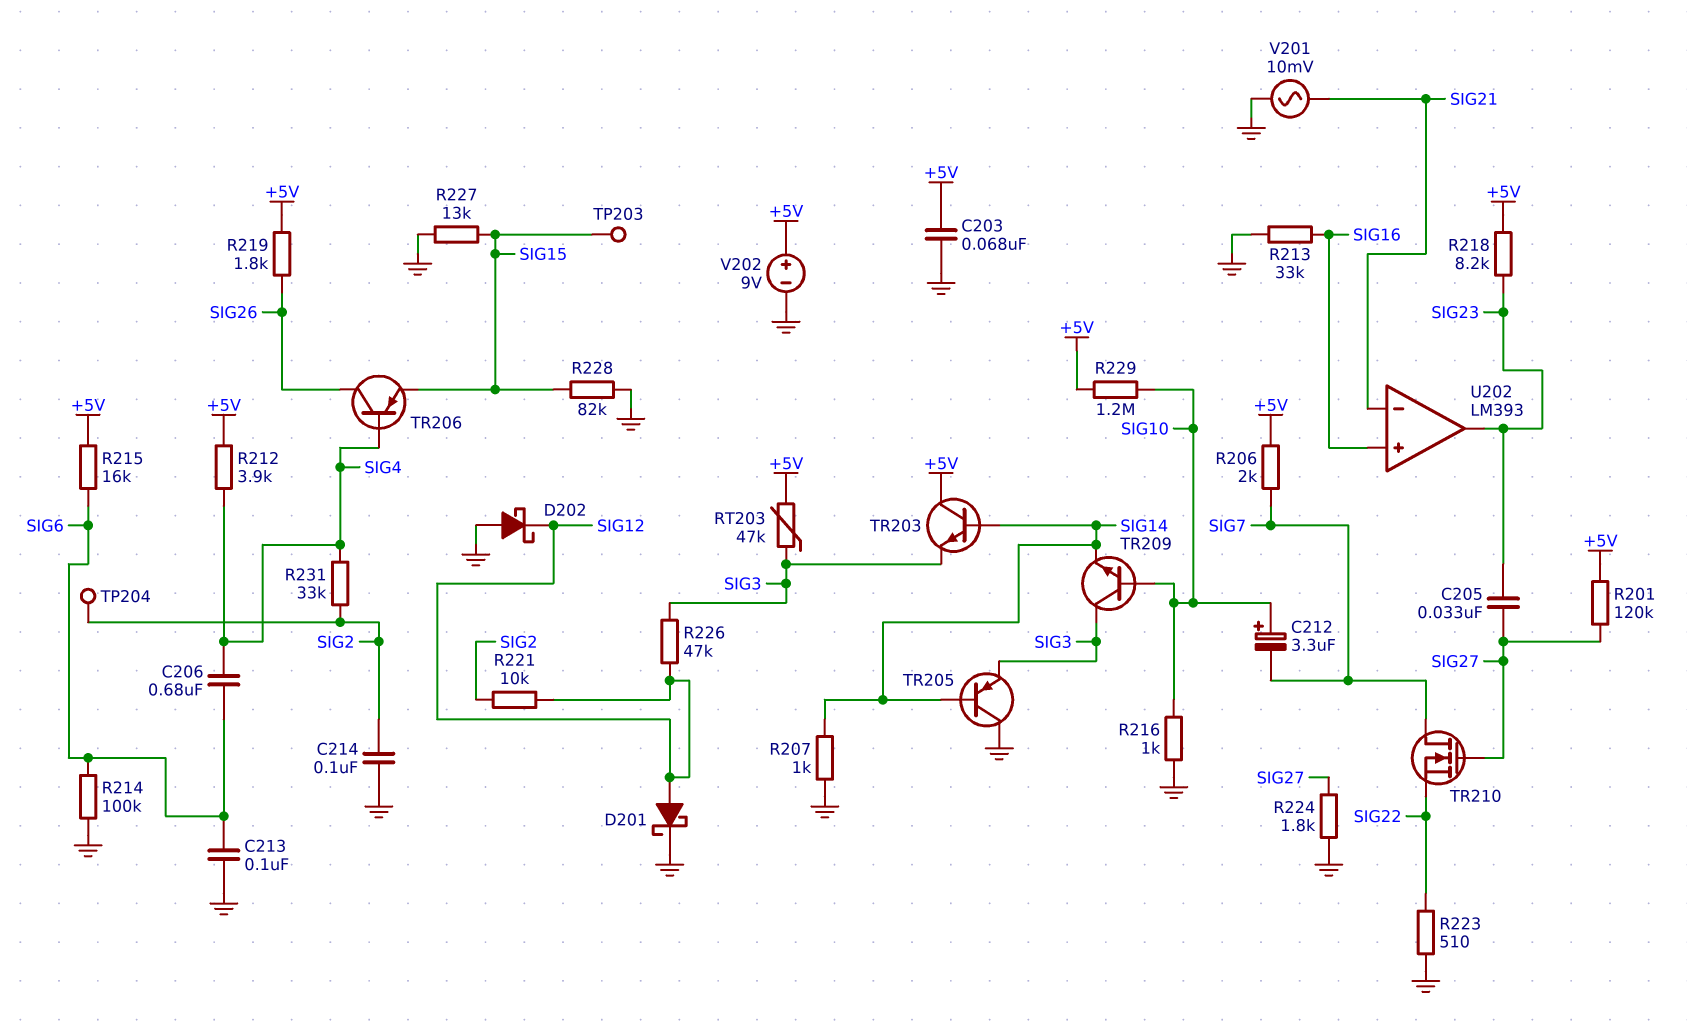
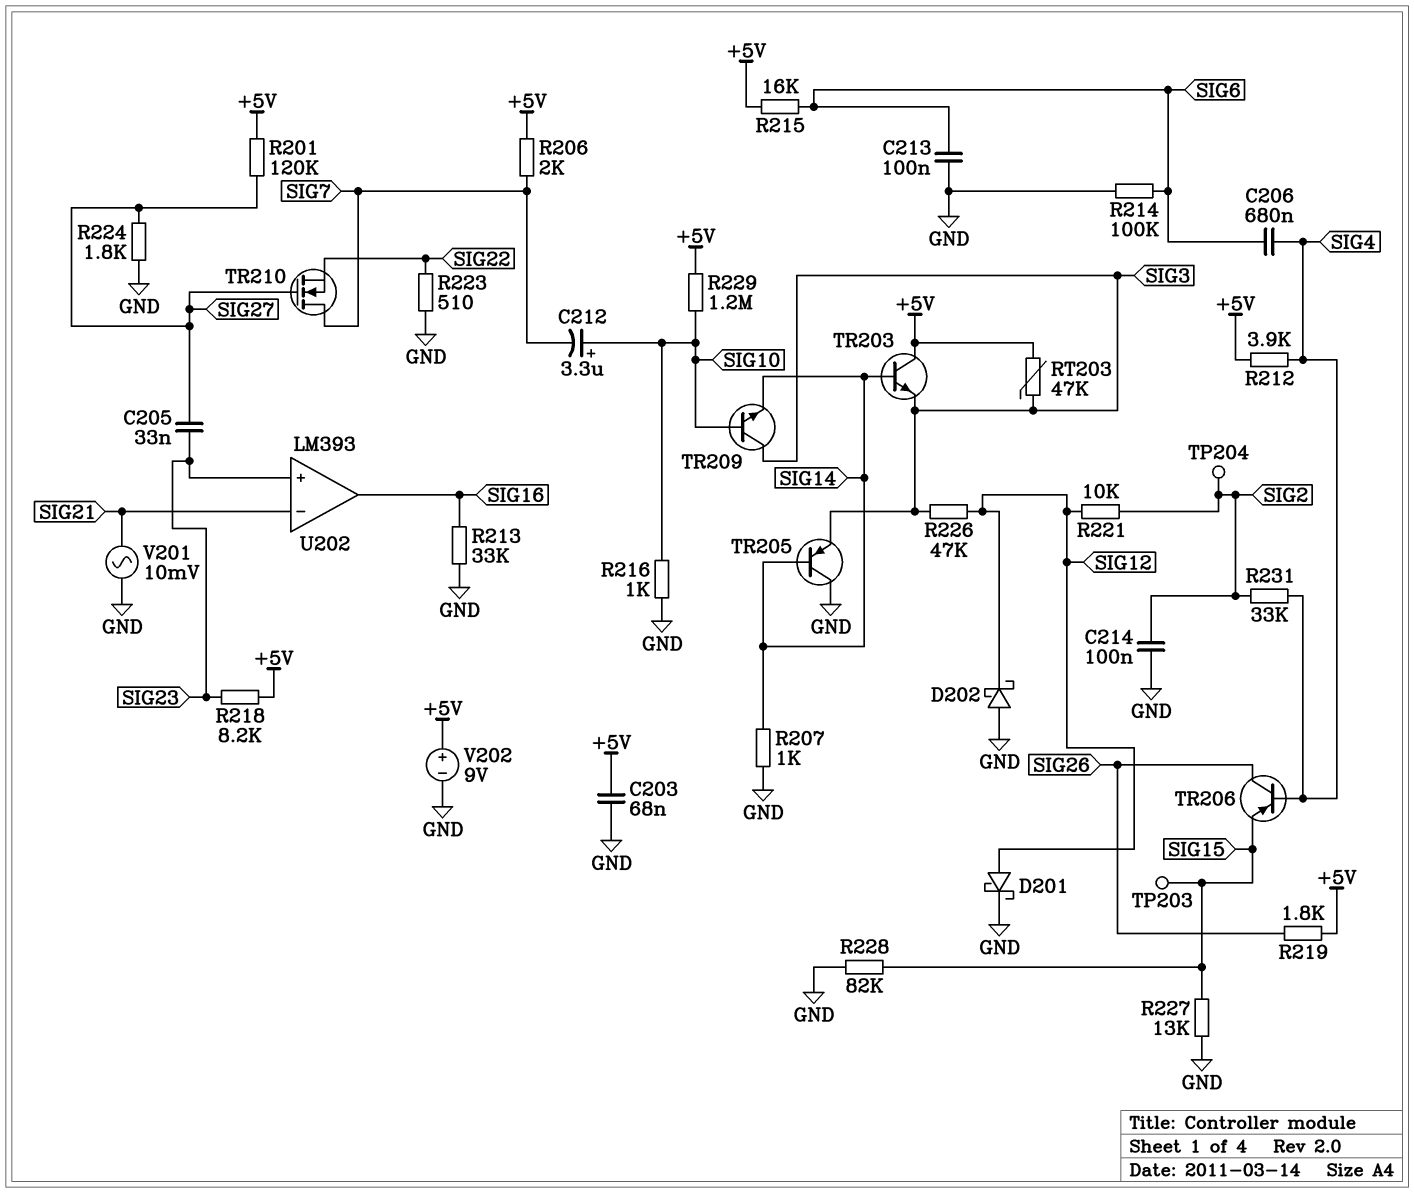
U202 pin in+: SIG16 -> SIG23
U202 pin out: SIG23 -> SIG16

